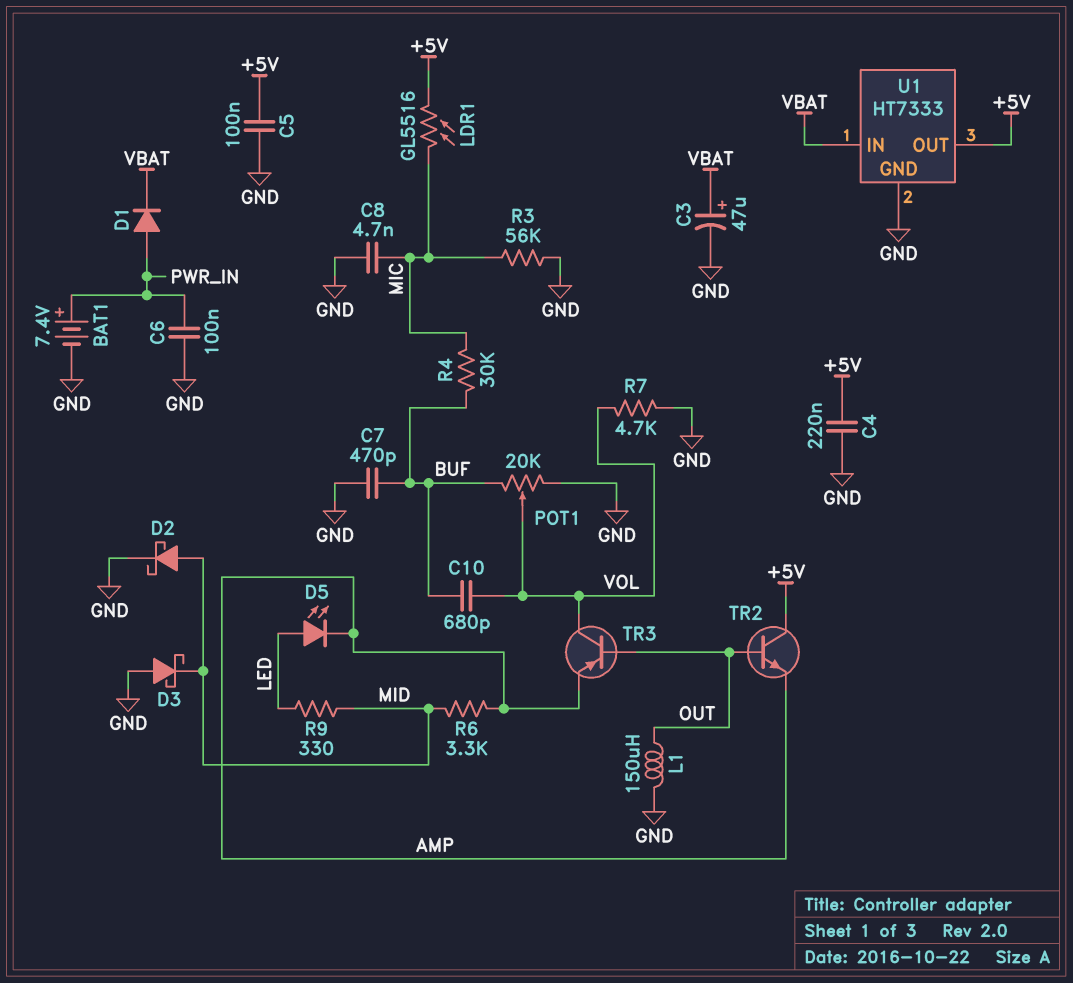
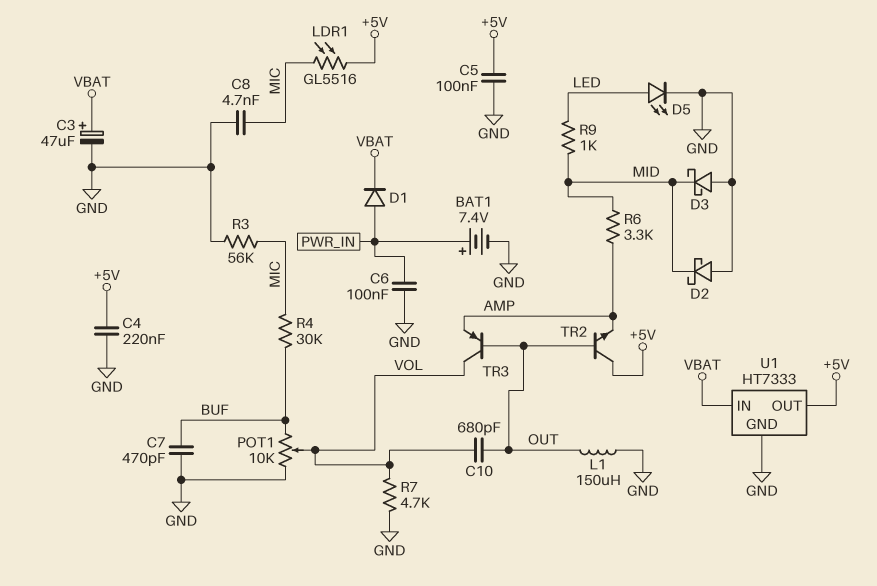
C10: 680pF (BUF, VOL) -> 680pF (OUT, VOL)
D2: schottky (A MID, K GND) -> schottky (A GND, K MID)
D5: LED (A LED, K AMP) -> LED (A LED, K GND)
POT1: 20k (BUF, GND, wiper VOL) -> 10k (BUF, GND, wiper VOL)
R9: 330 (LED, MID) -> 1k (LED, MID)

